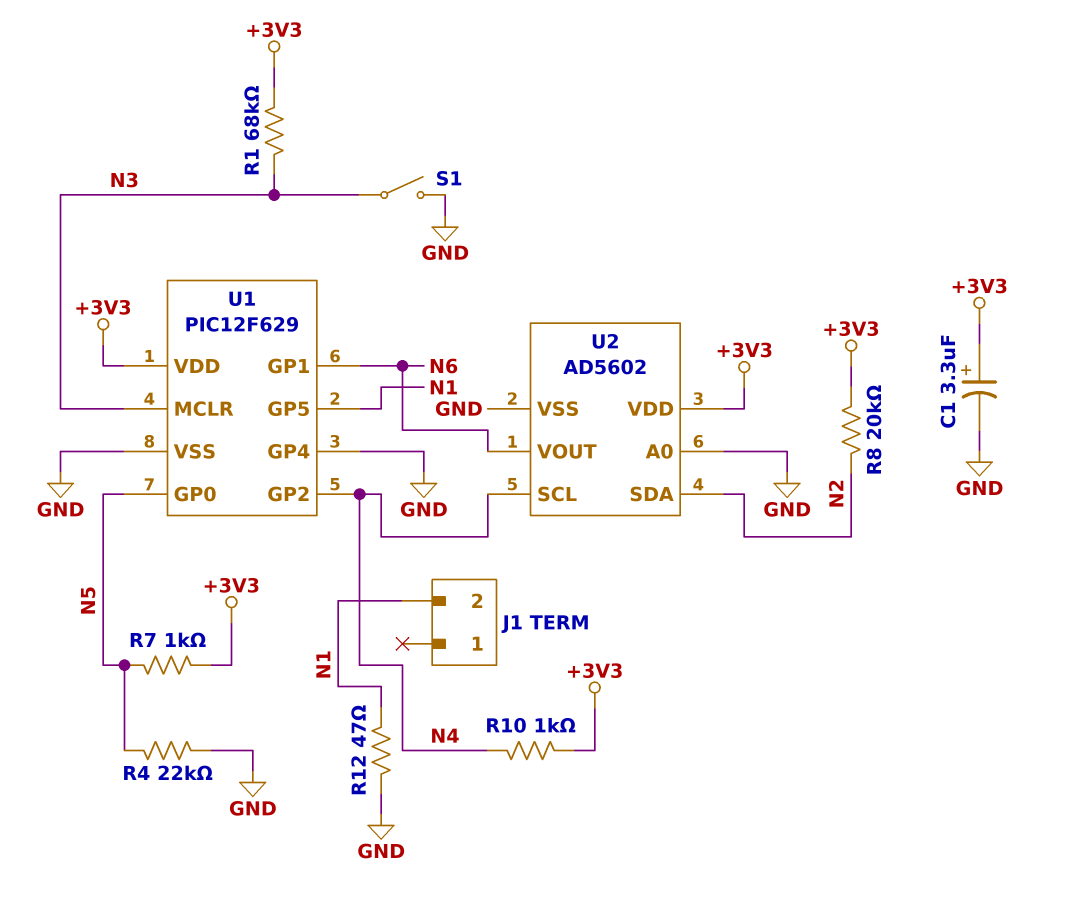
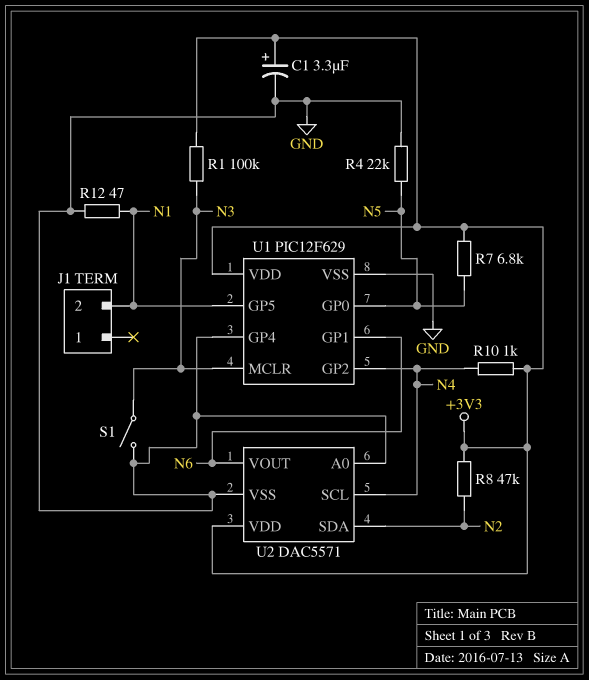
R1: 68k (+3V3, N3) -> 100k (+3V3, N3)
R7: 1k (+3V3, N5) -> 6.8k (+3V3, N5)
R8: 20k (+3V3, N2) -> 47k (+3V3, N2)
U2: AD5602 -> DAC5571

